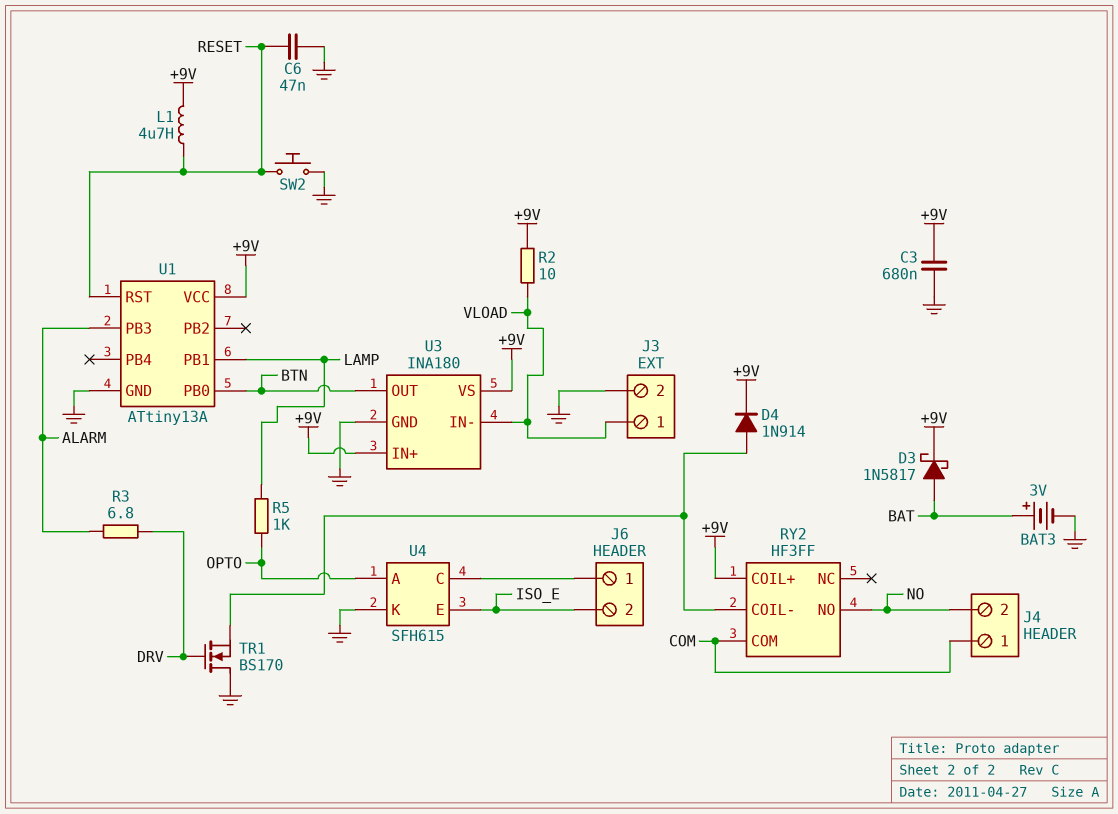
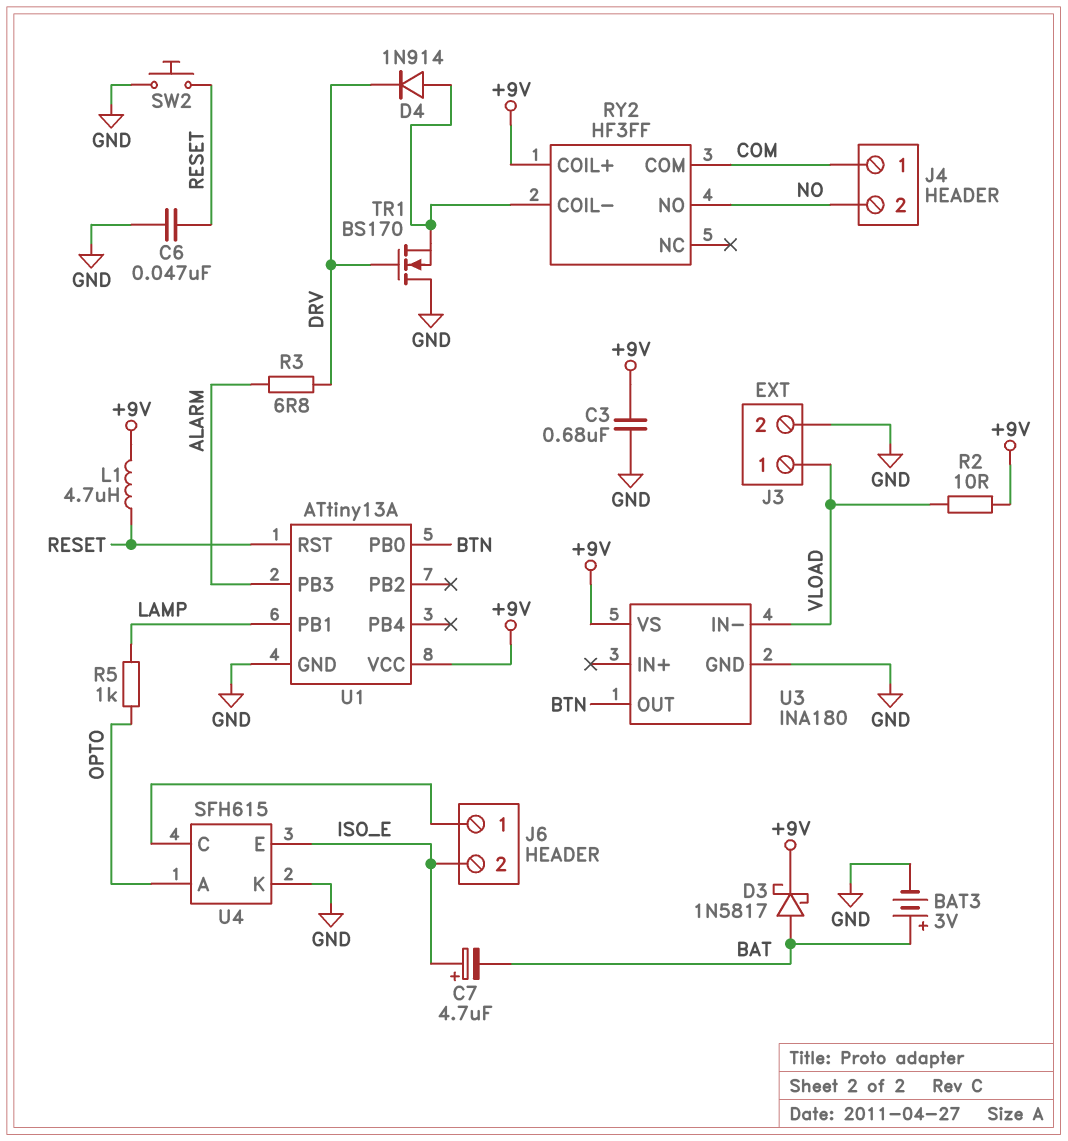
C7: none -> 4.7uF (plus ISO_E, minus BAT)
D4: diode 1N914 (A RY2/COIL-, K +9V) -> diode 1N914 (A RY2/COIL-, K DRV)
U3 pin IN+: +9V -> none

